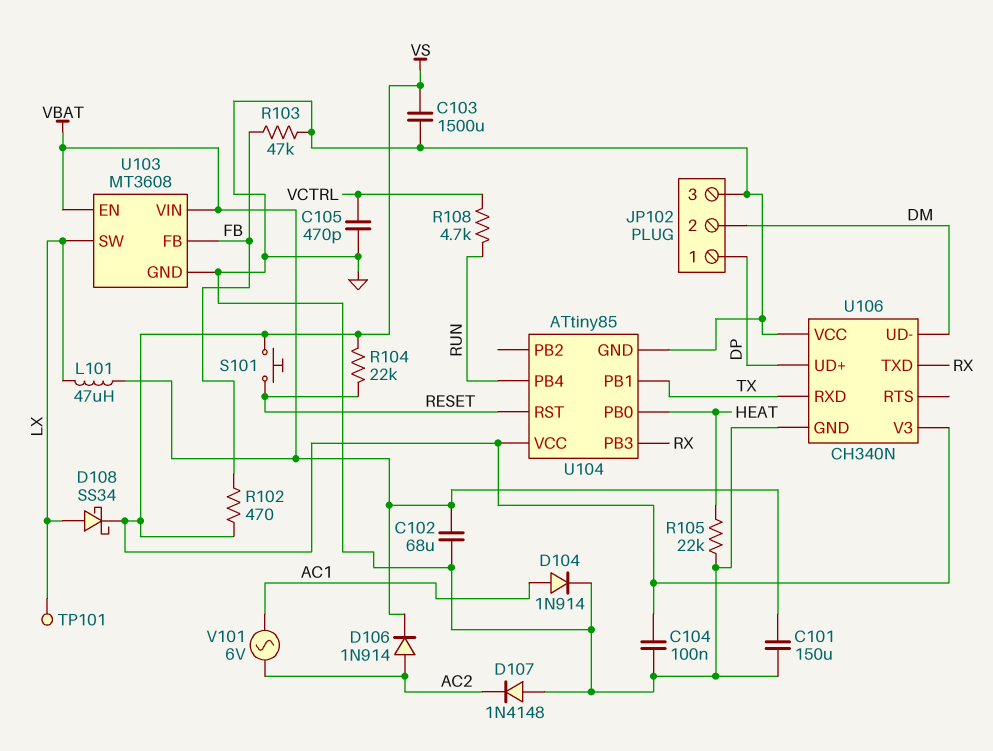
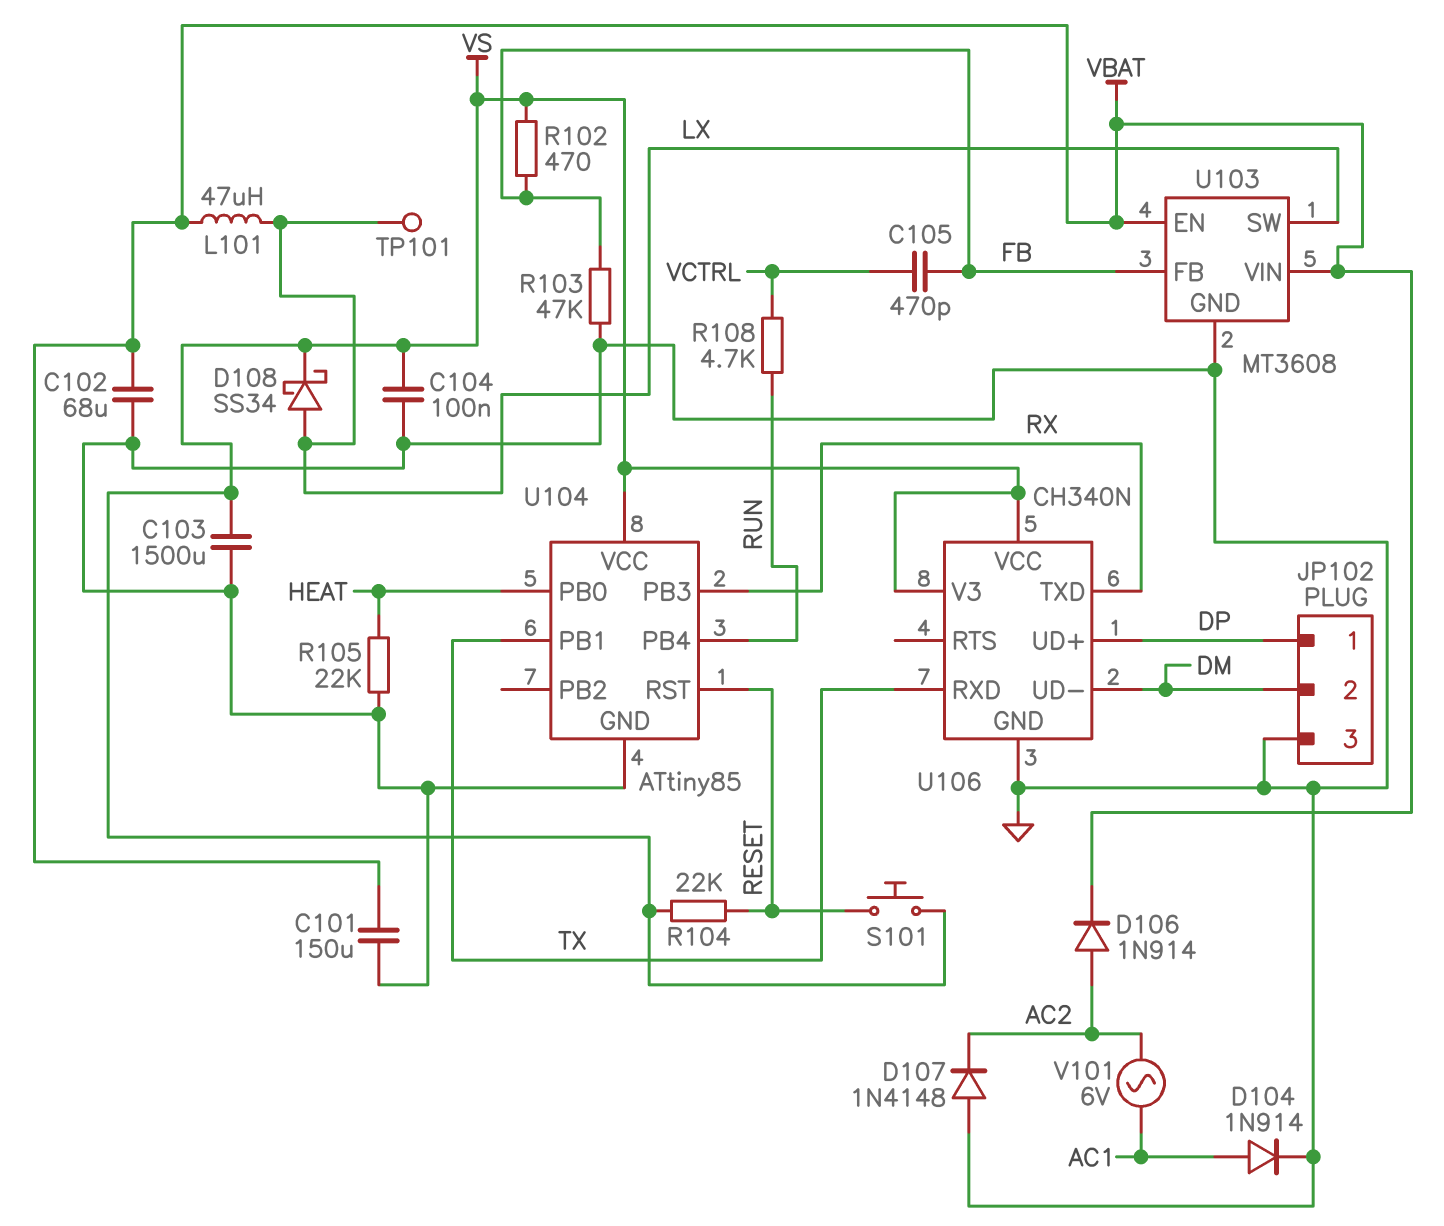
C105: 470pF (GND, VCTRL) -> 470pF (FB, VCTRL)
U106 pin VCC: GND -> VS

